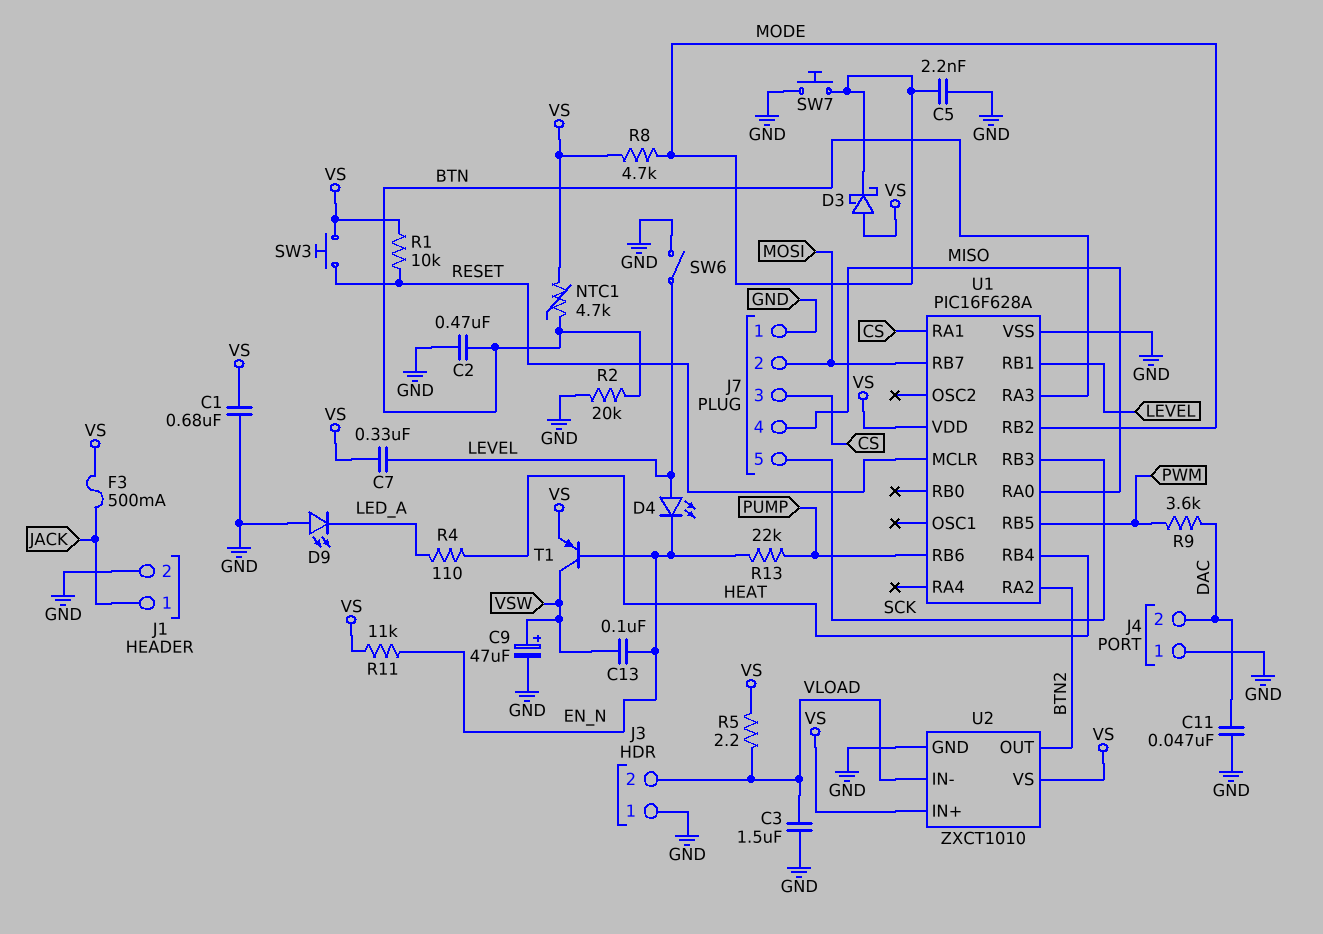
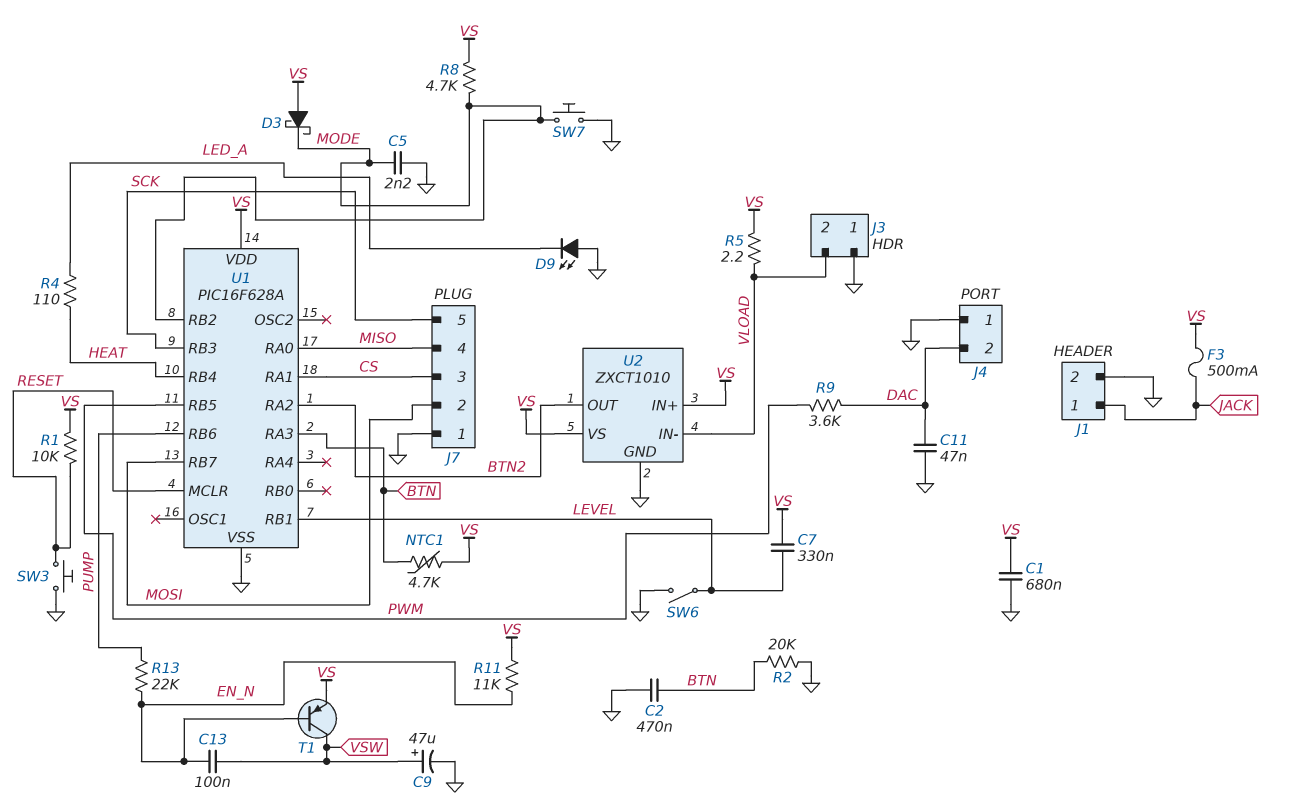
C3: 1.5uF (GND, VLOAD) -> none
D4: LED (A LEVEL, K EN_N) -> none
SW3: button (RESET, VS) -> button (GND, RESET)

